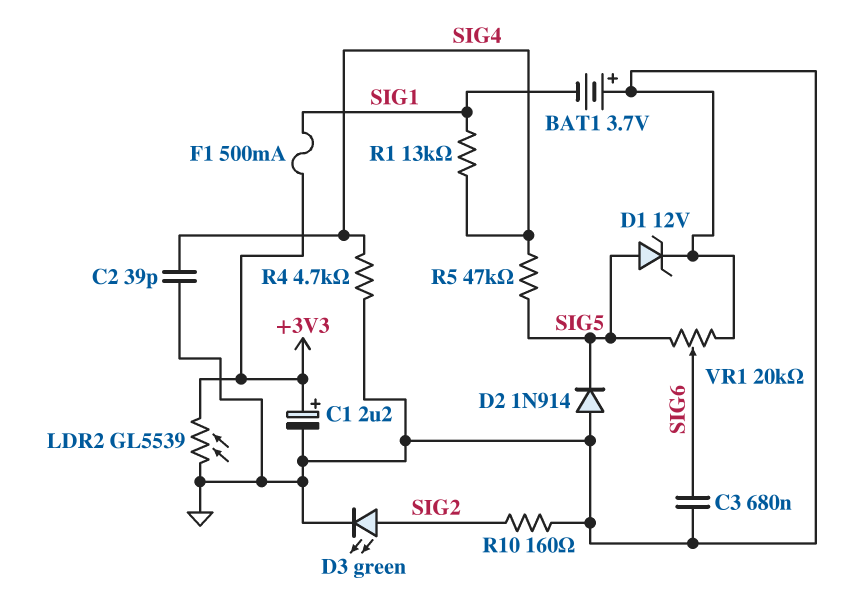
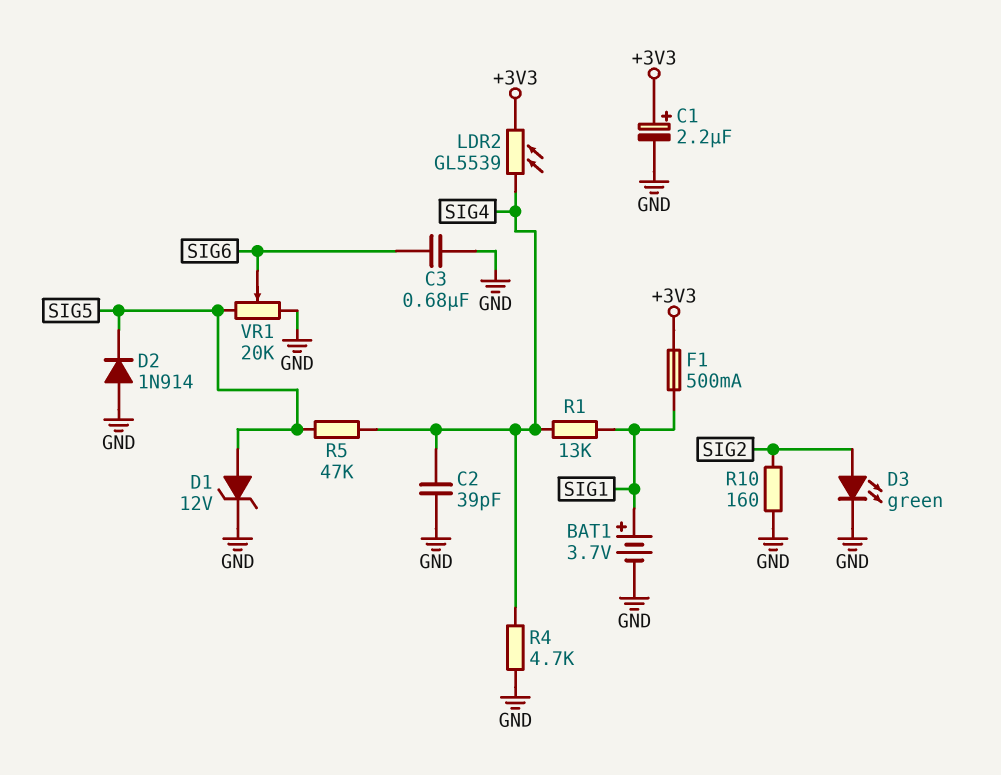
BAT1: 3.7V (plus GND, minus SIG1) -> 3.7V (plus SIG1, minus GND)
LDR2: GL5539 (+3V3, GND) -> GL5539 (+3V3, SIG4)

